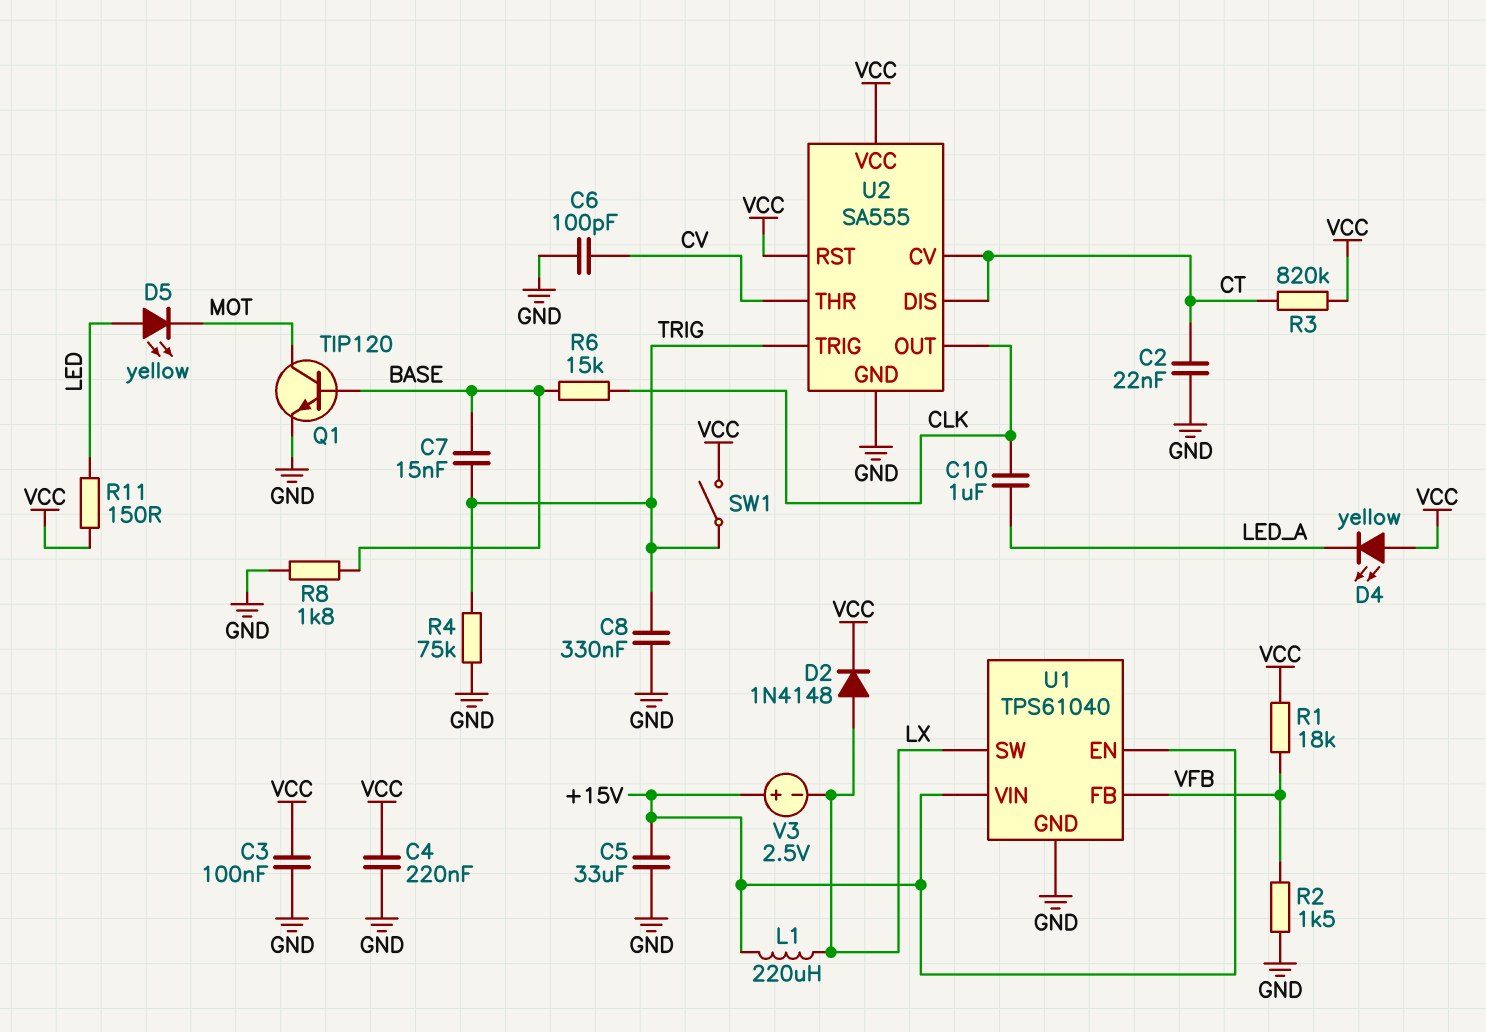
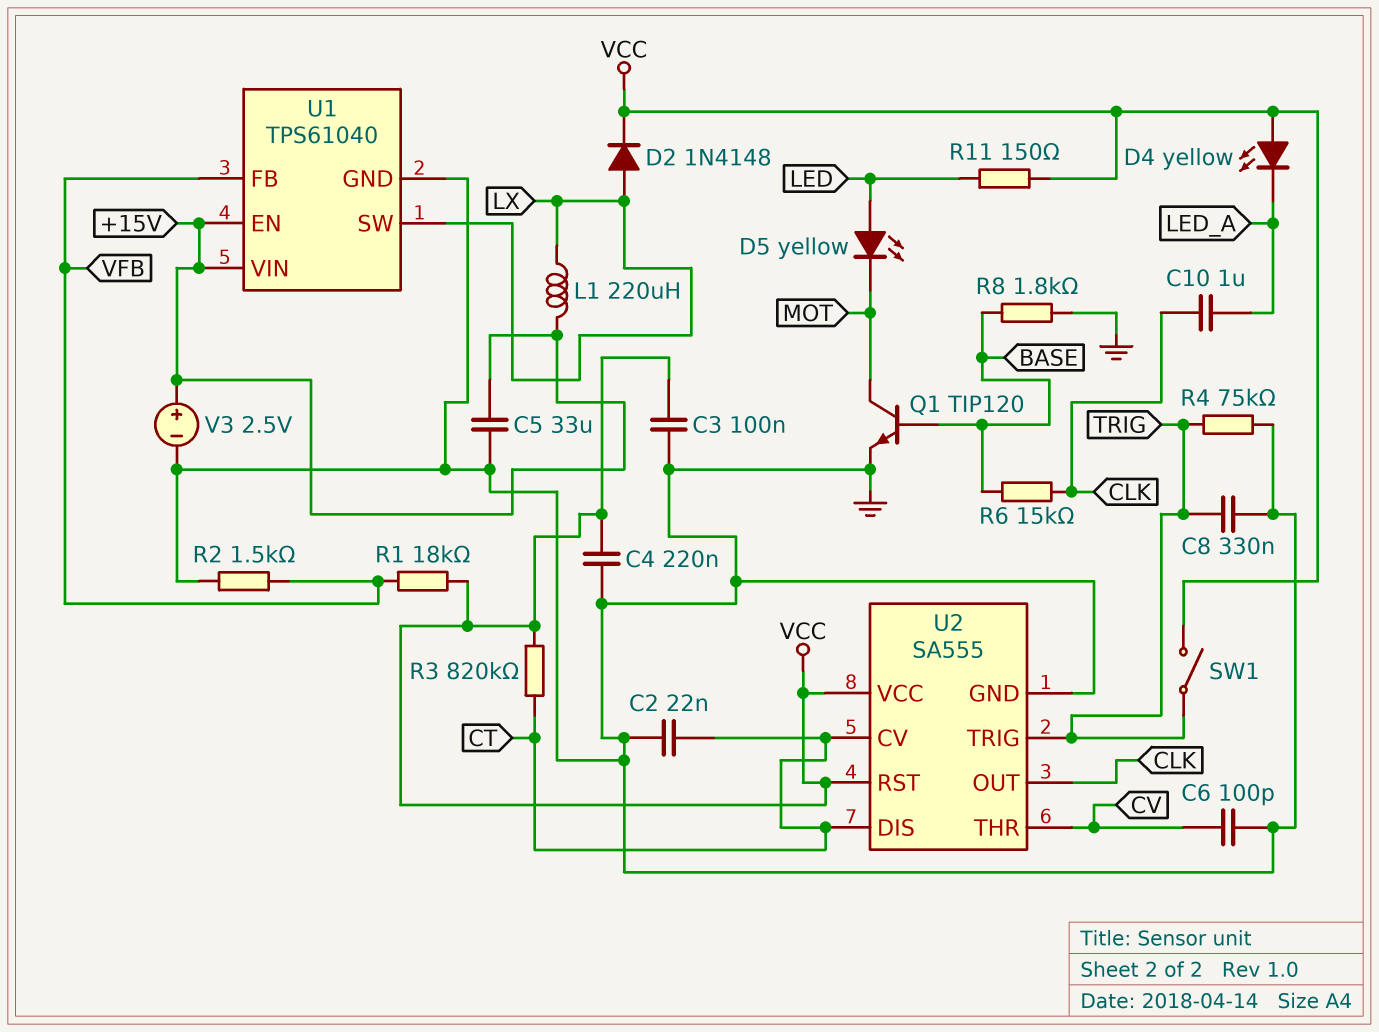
C7: 15nF (BASE, TRIG) -> none
V3: 2.5V (plus +15V, minus LX) -> 2.5V (plus +15V, minus GND)

